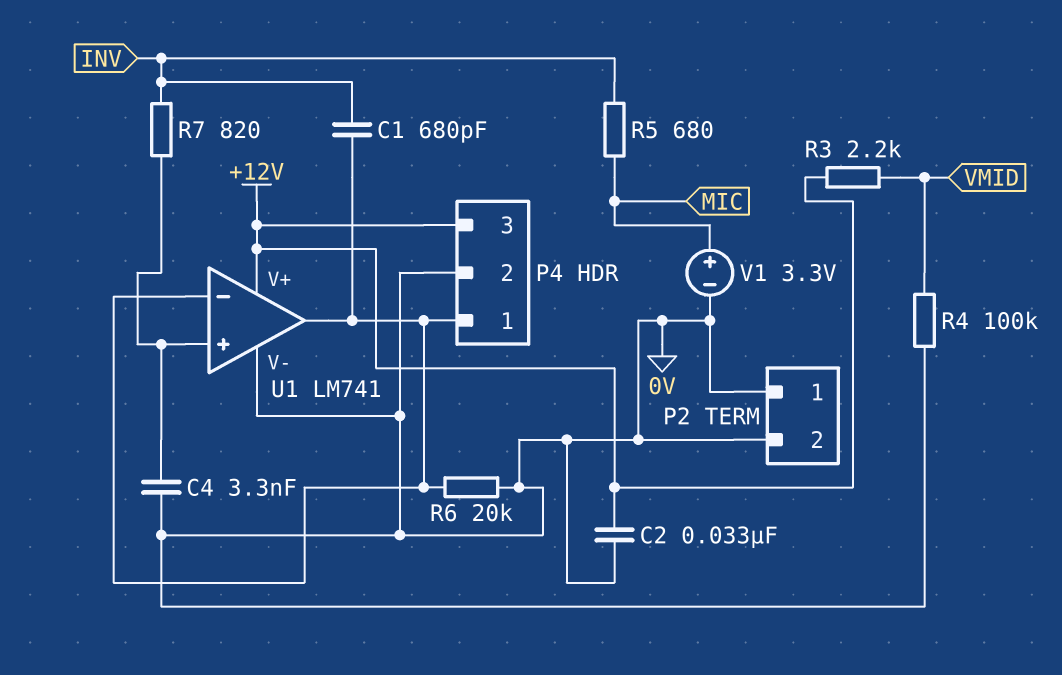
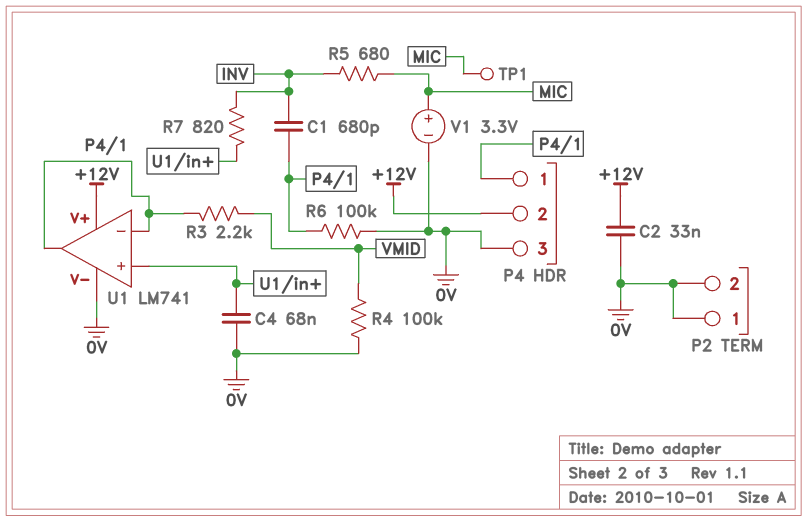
C4: 3.3nF (0V, U1/in+) -> 68nF (0V, U1/in+)
P4 pin 2: 0V -> +12V
P4 pin 3: +12V -> 0V
R3: 2.2k (+12V, VMID) -> 2.2k (P4/1, VMID)
R6: 20k (0V, P4/1) -> 100k (0V, P4/1)
TP1: none -> test point (MIC)

